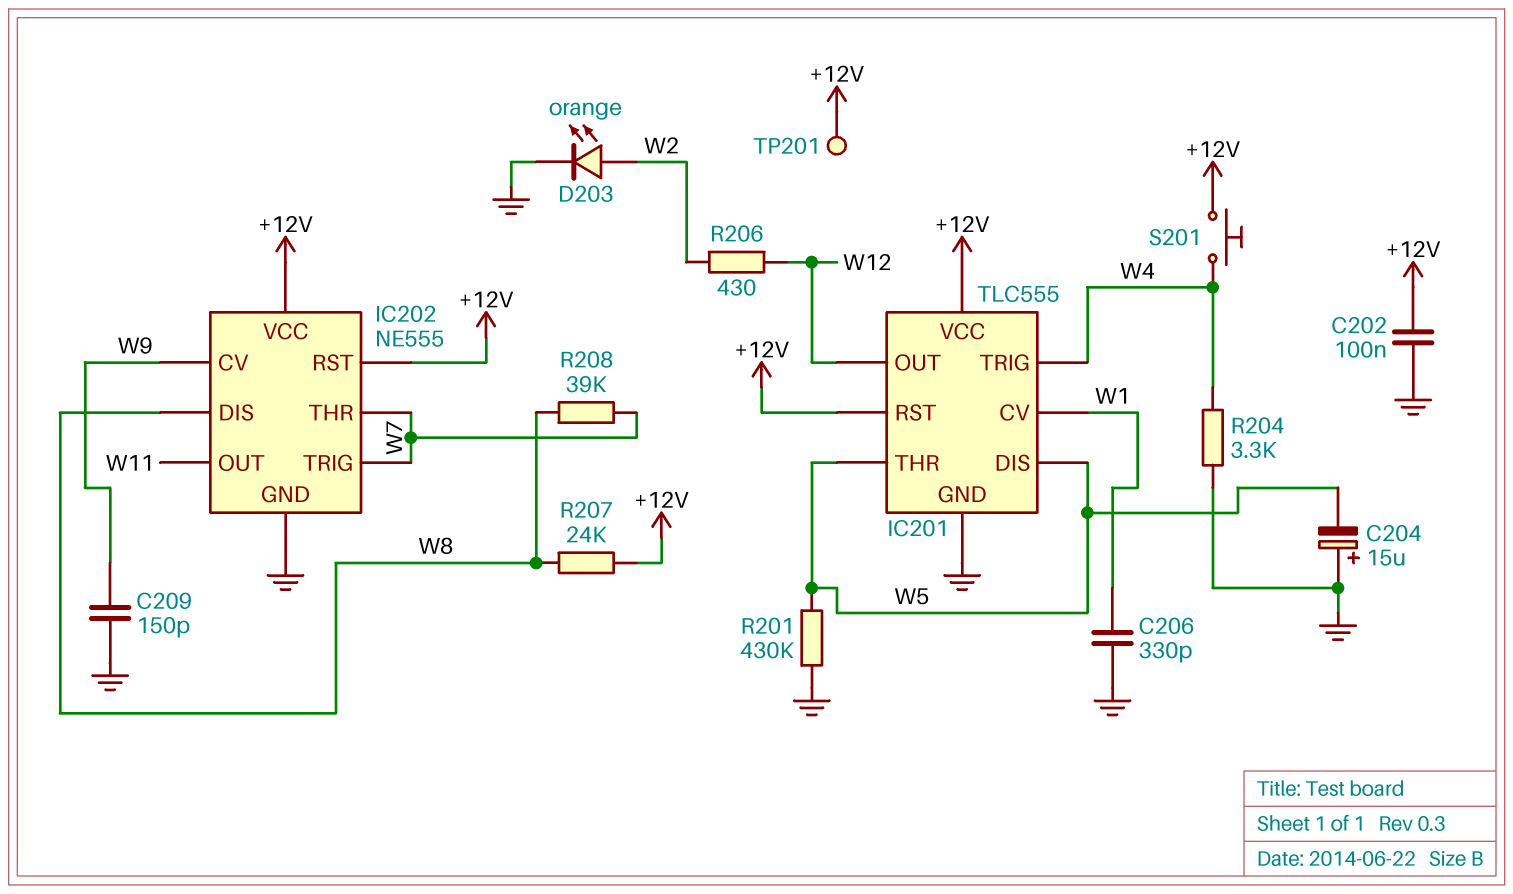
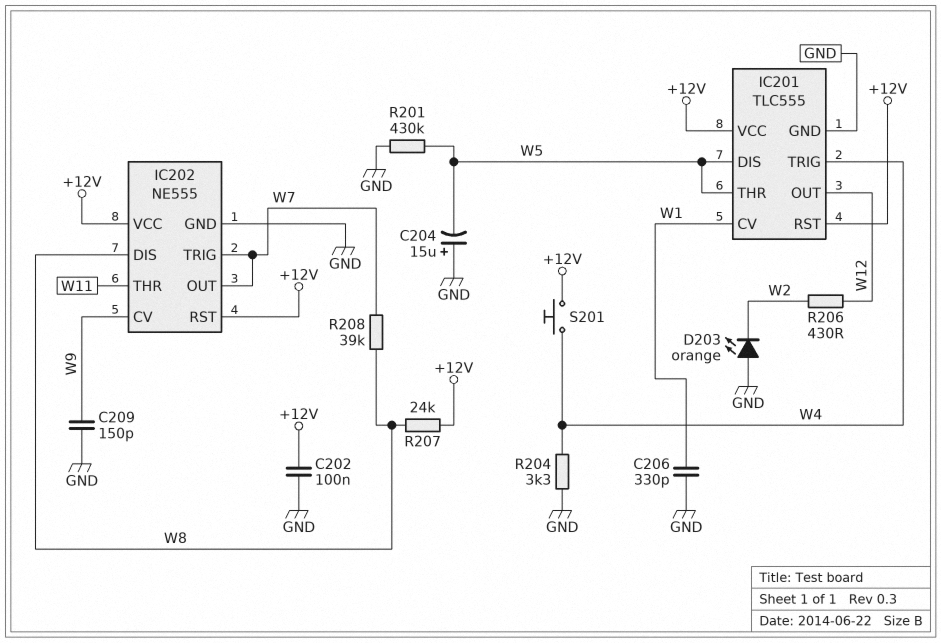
D203: LED orange (A W2, K GND) -> LED orange (A GND, K W2)
IC202 pin OUT: W11 -> W7
IC202 pin THR: W7 -> W11
TP201: test point (+12V) -> none

